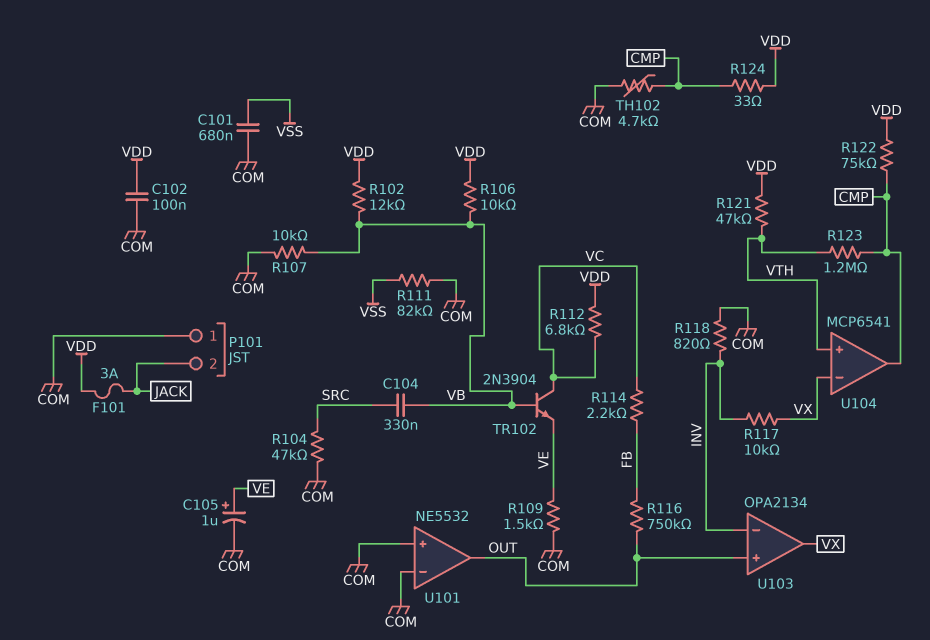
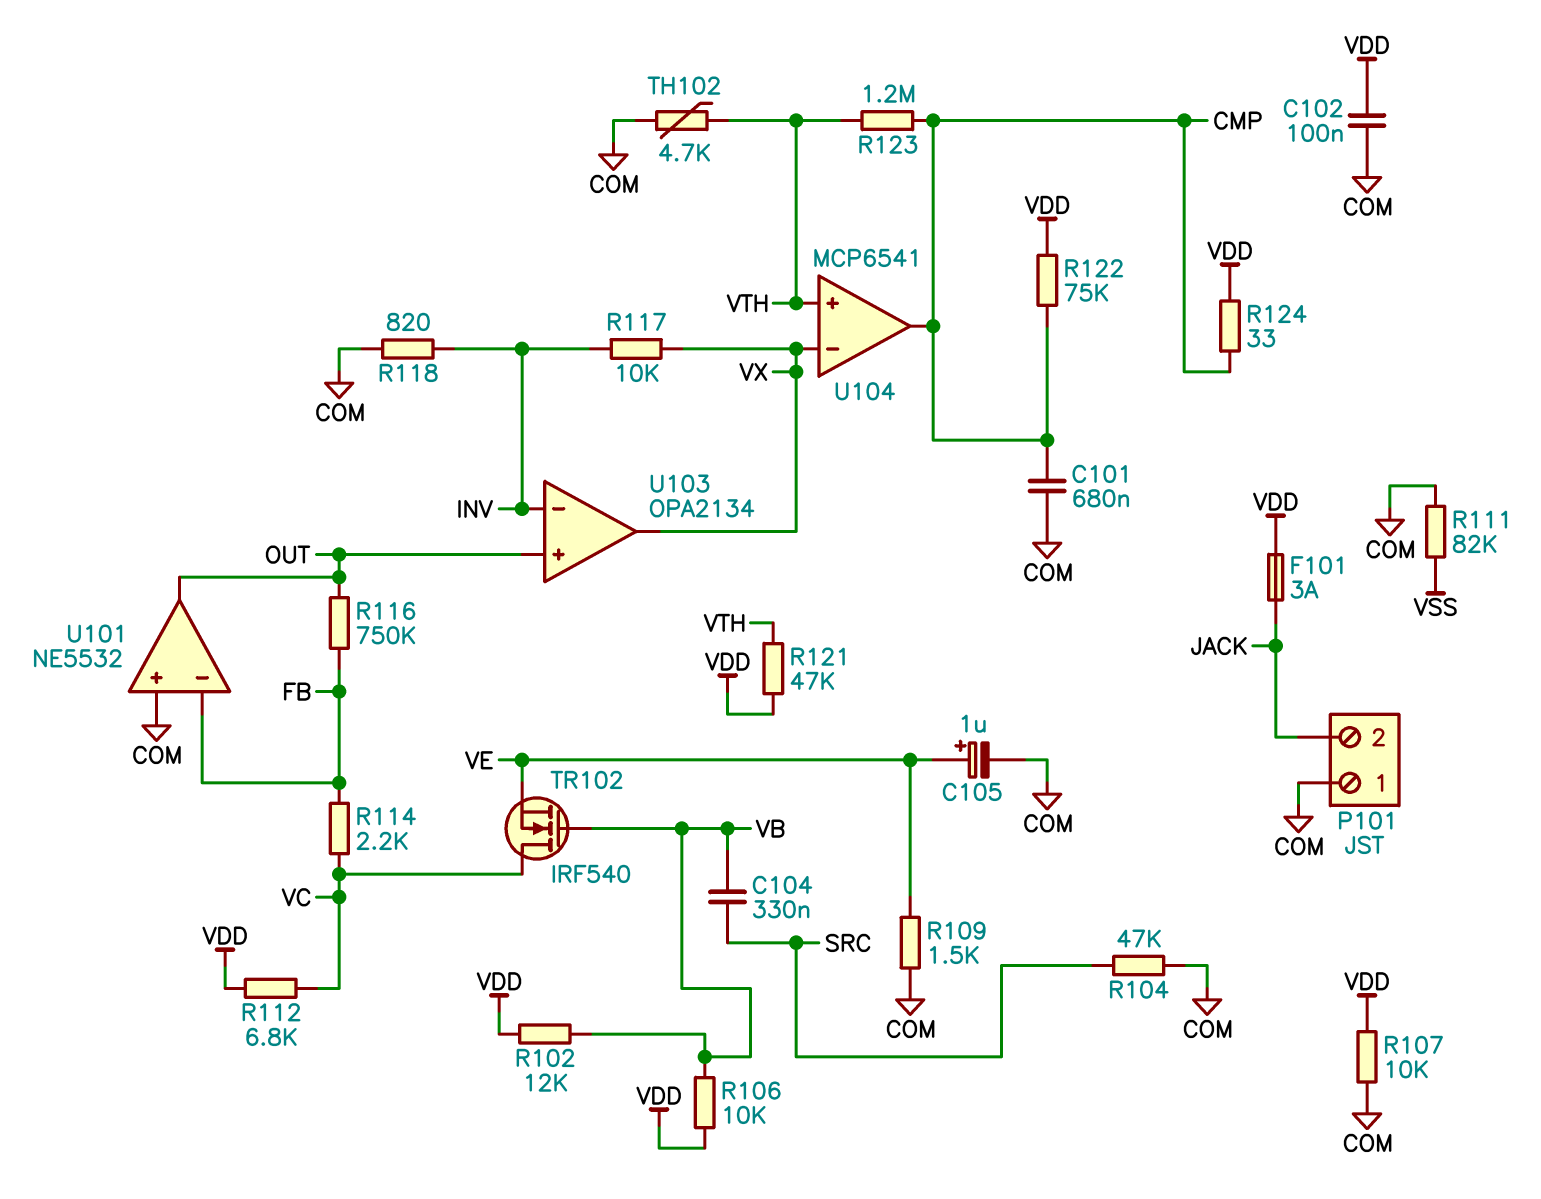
C101: 680nF (COM, VSS) -> 680nF (CMP, COM)
R107: 10k (COM, VB) -> 10k (COM, VDD)
TH102: 4.7k (CMP, COM) -> 4.7k (COM, VTH)
TR102: NPN 2N3904 (B VB, C VC, E VE) -> NMOS IRF540 (G VB, D VC, S VE)
U101 pin in-: COM -> FB

